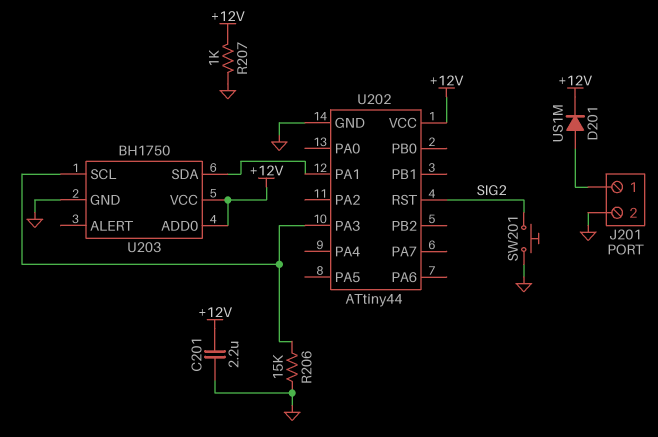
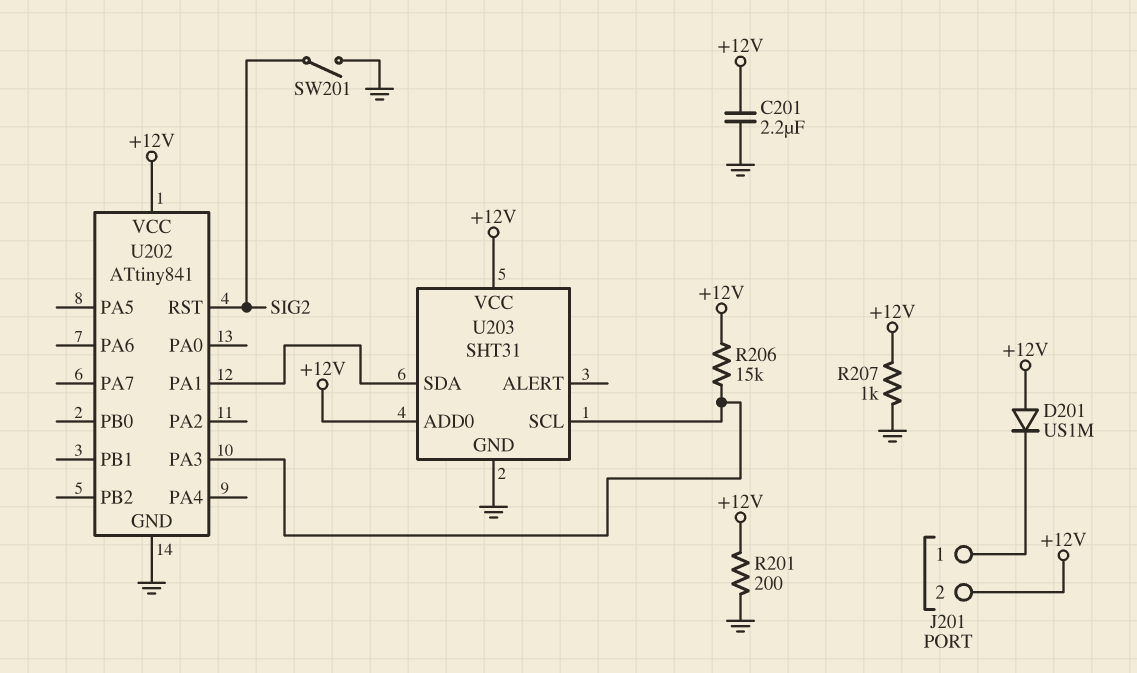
D201: diode US1M (A J201/1, K +12V) -> diode US1M (A +12V, K J201/1)
J201 pin 2: GND -> +12V
R201: none -> 200 (+12V, GND)
R206: 15k (GND, U202/PA3) -> 15k (+12V, U202/PA3)
SW201: button (GND, SIG2) -> switch (GND, SIG2)
U202: ATtiny44 -> ATtiny841
U203: BH1750 -> SHT31

